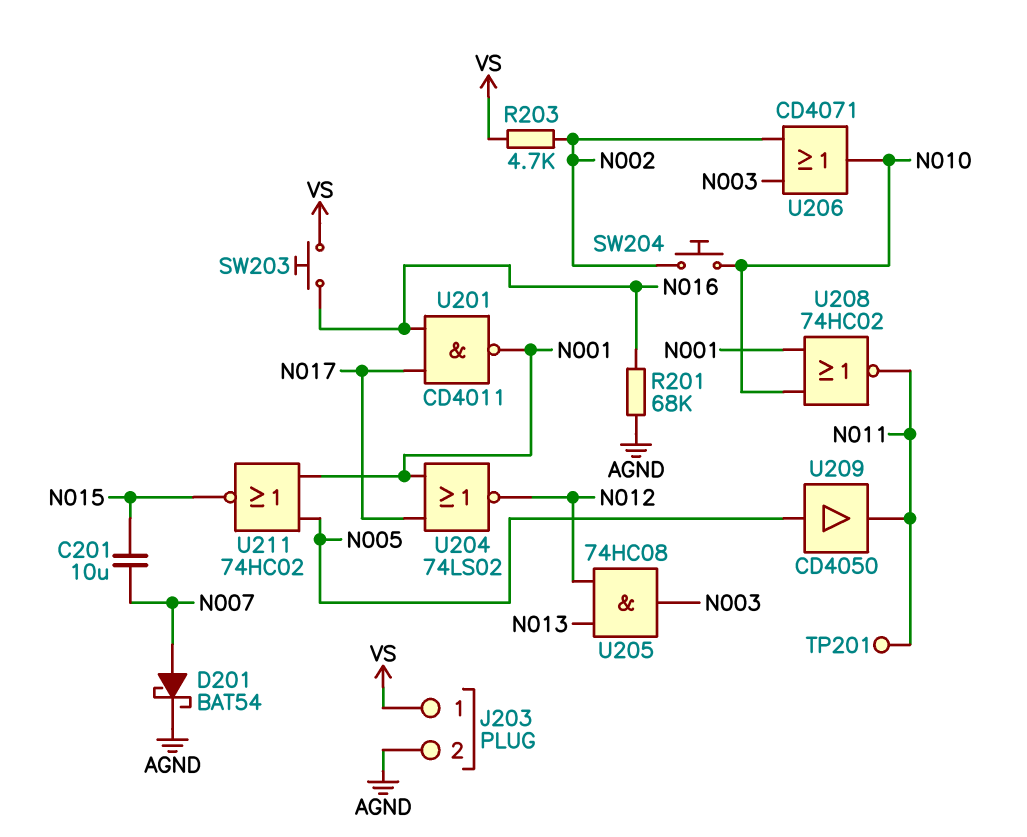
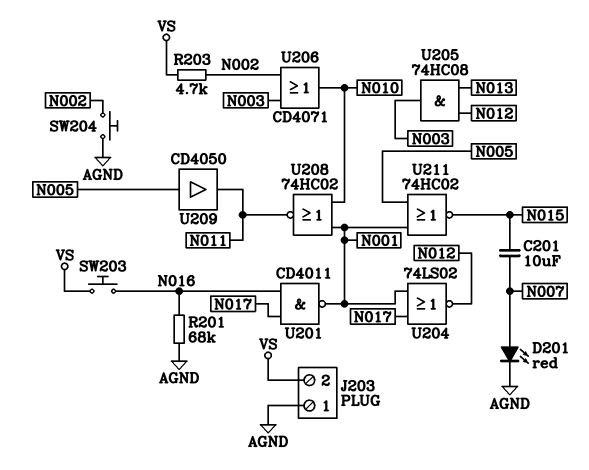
D201: schottky BAT54 (A N007, K AGND) -> LED red (A N007, K AGND)
J203 pin 1: VS -> AGND
J203 pin 2: AGND -> VS
SW204: button (N002, N010) -> button (AGND, N002)
TP201: test point (N011) -> none

